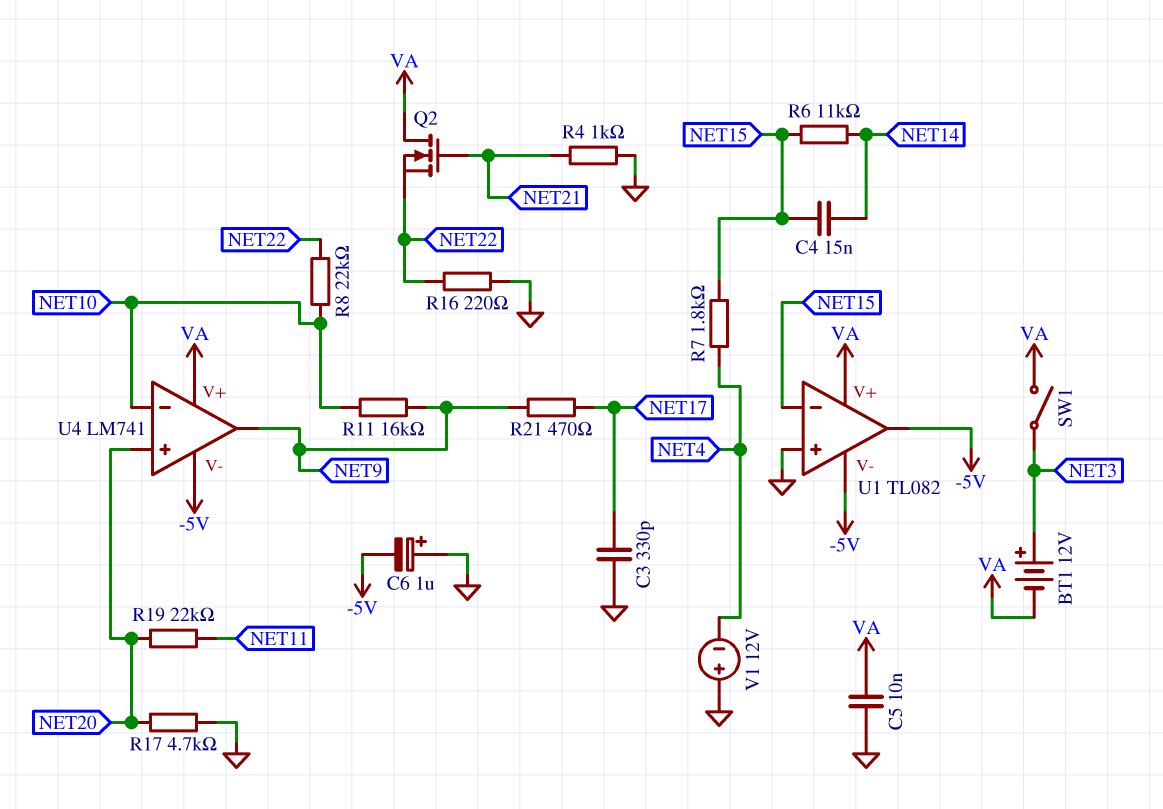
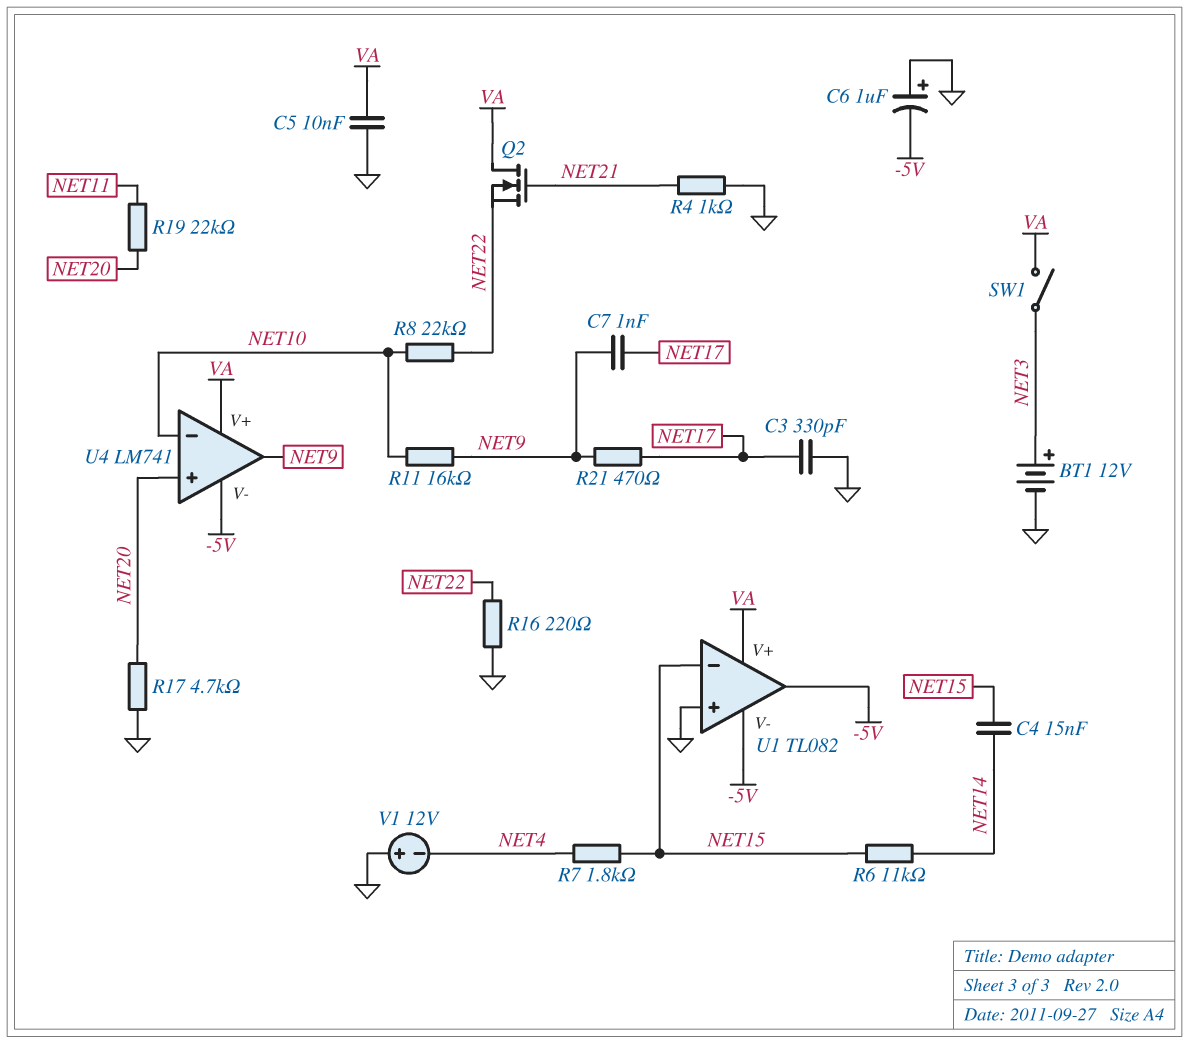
BT1: 12V (plus NET3, minus VA) -> 12V (plus NET3, minus GND)
C7: none -> 1nF (NET9, NET17)

